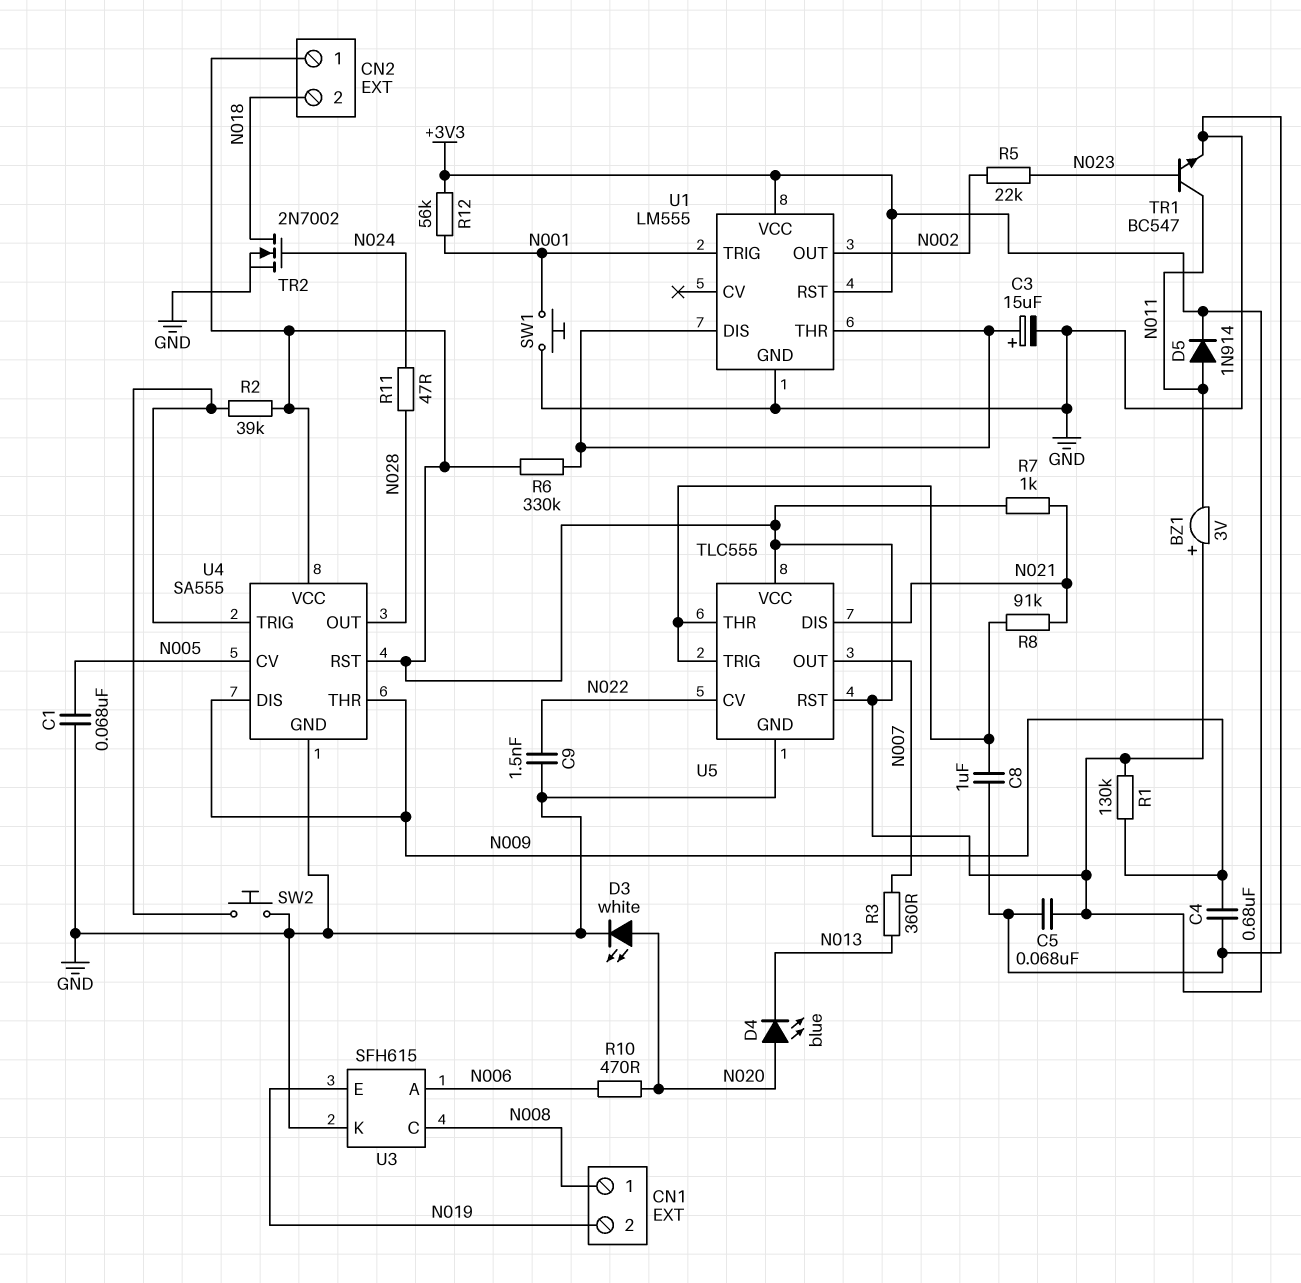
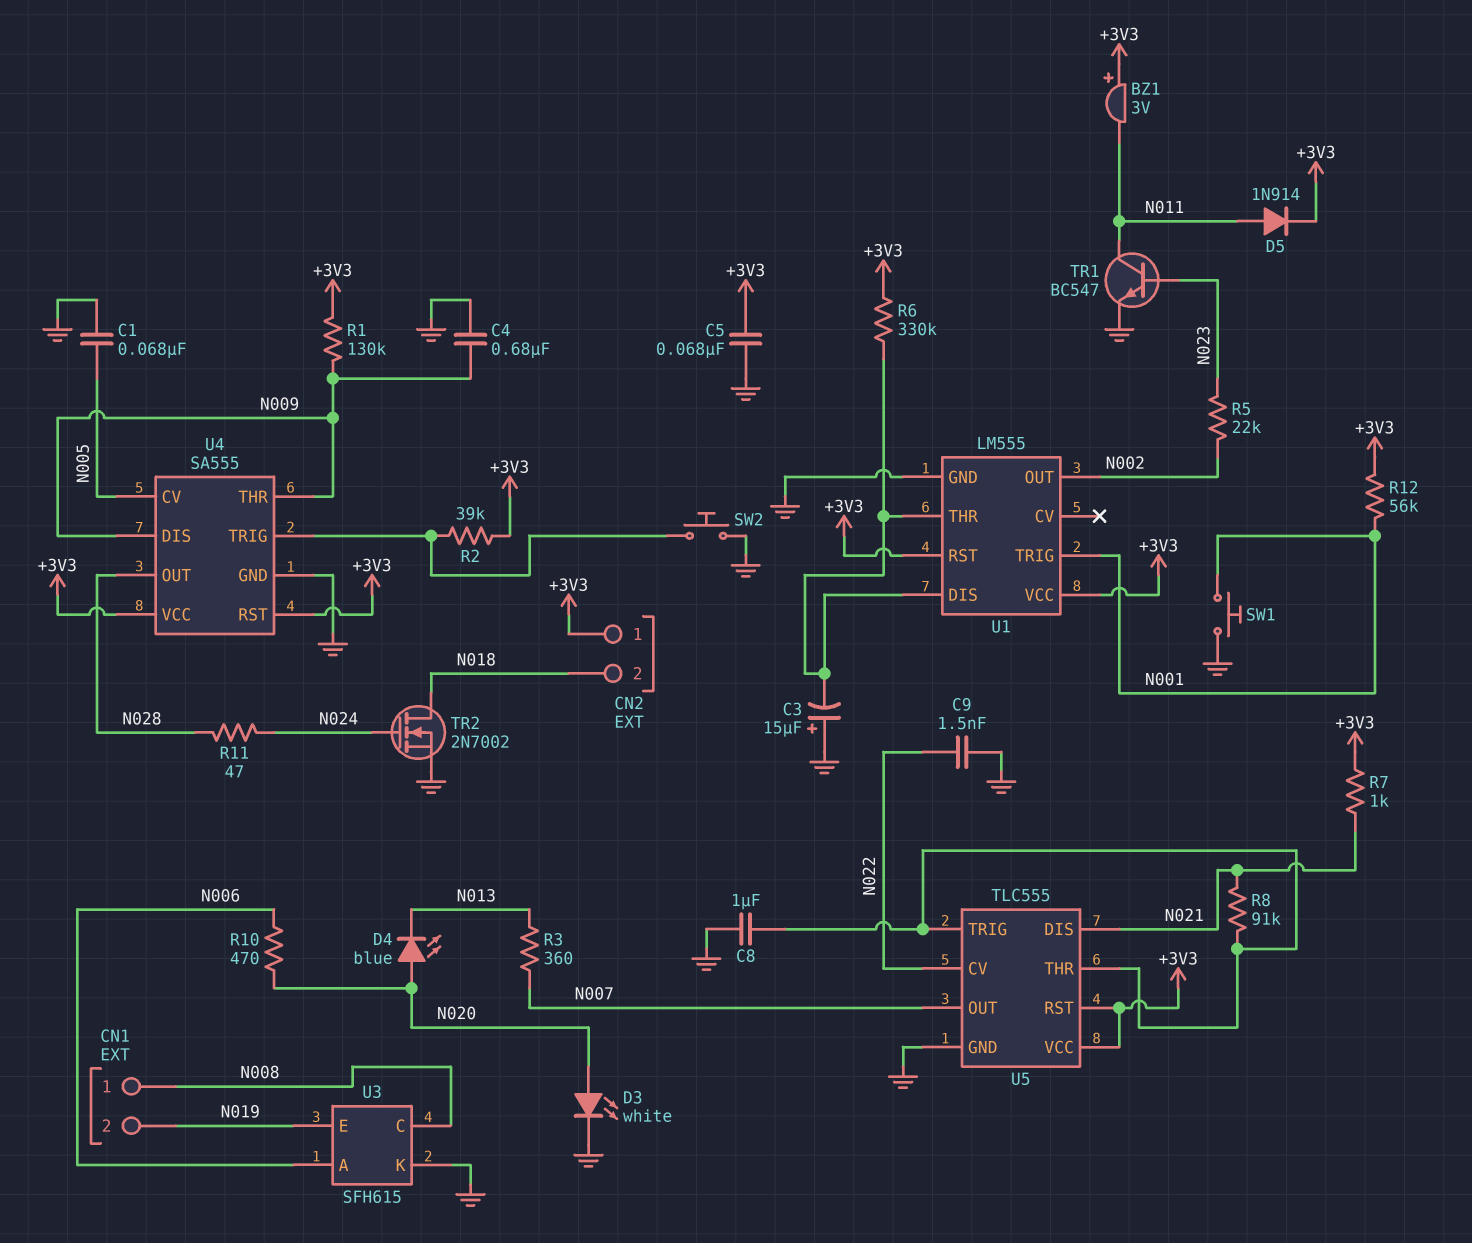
C3: 15uF (plus U1/DIS, minus GND) -> 15uF (plus GND, minus U1/DIS)

